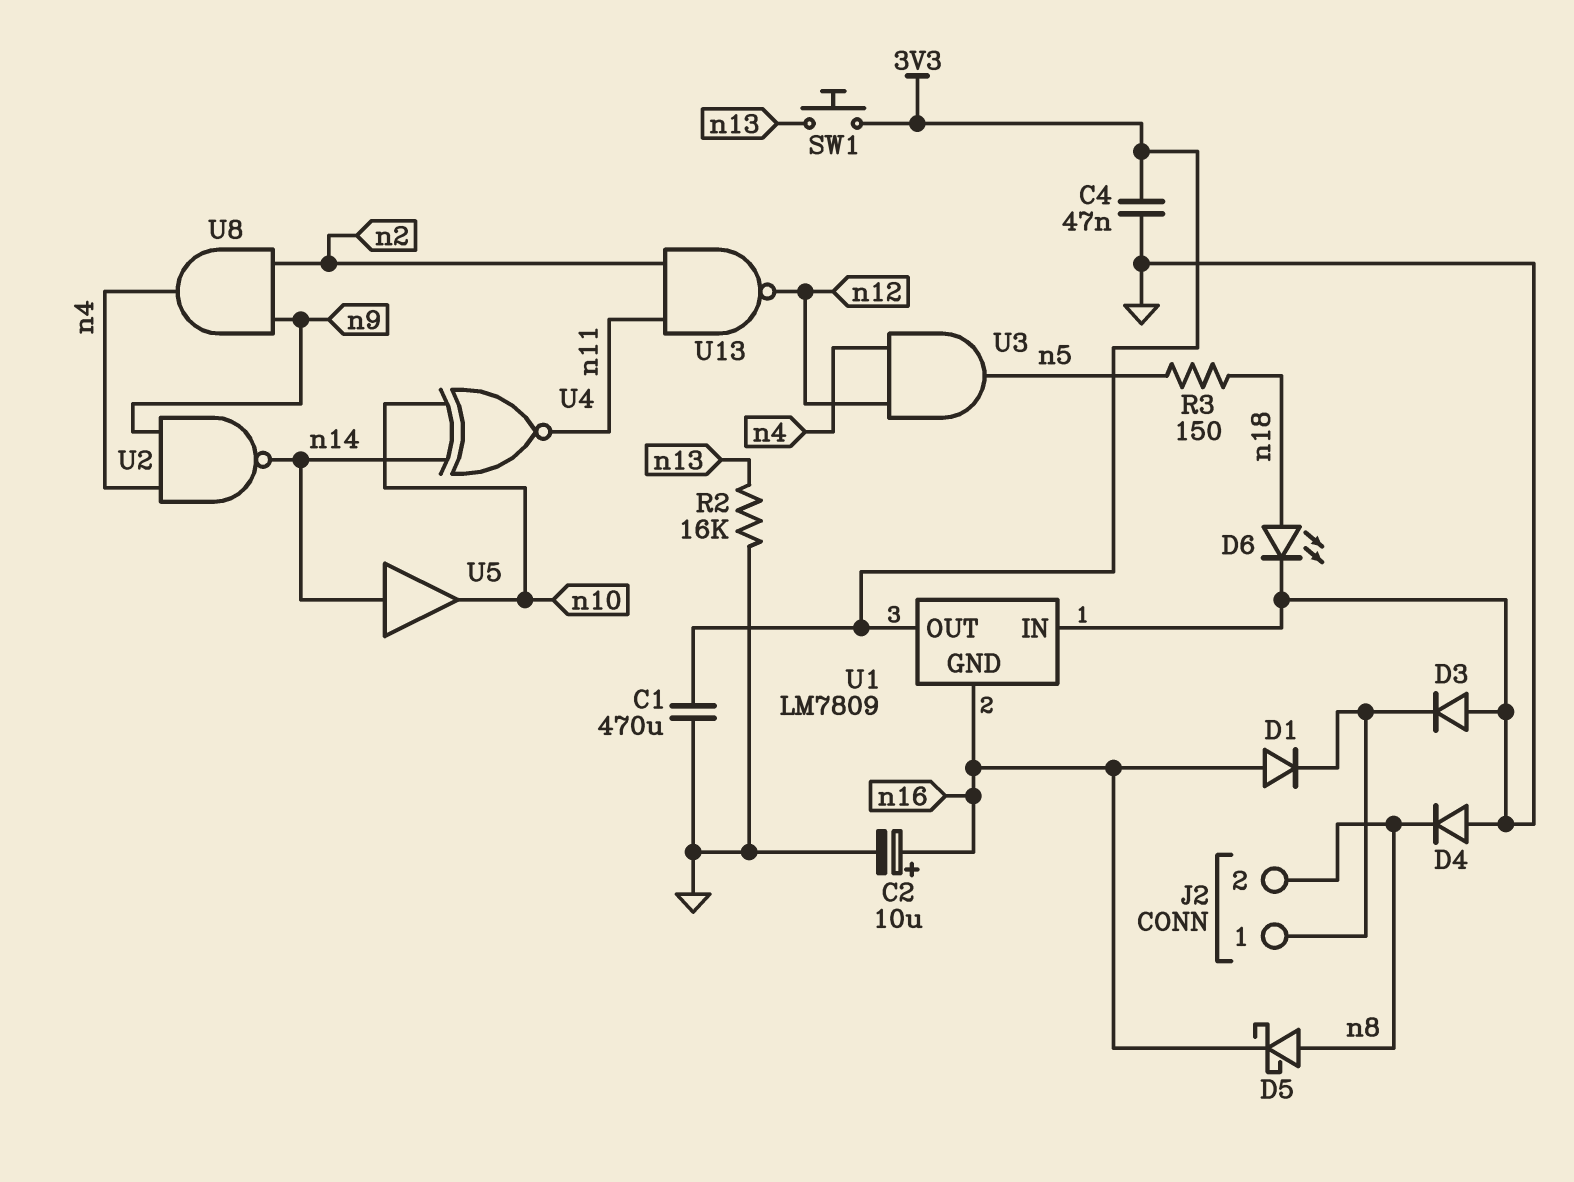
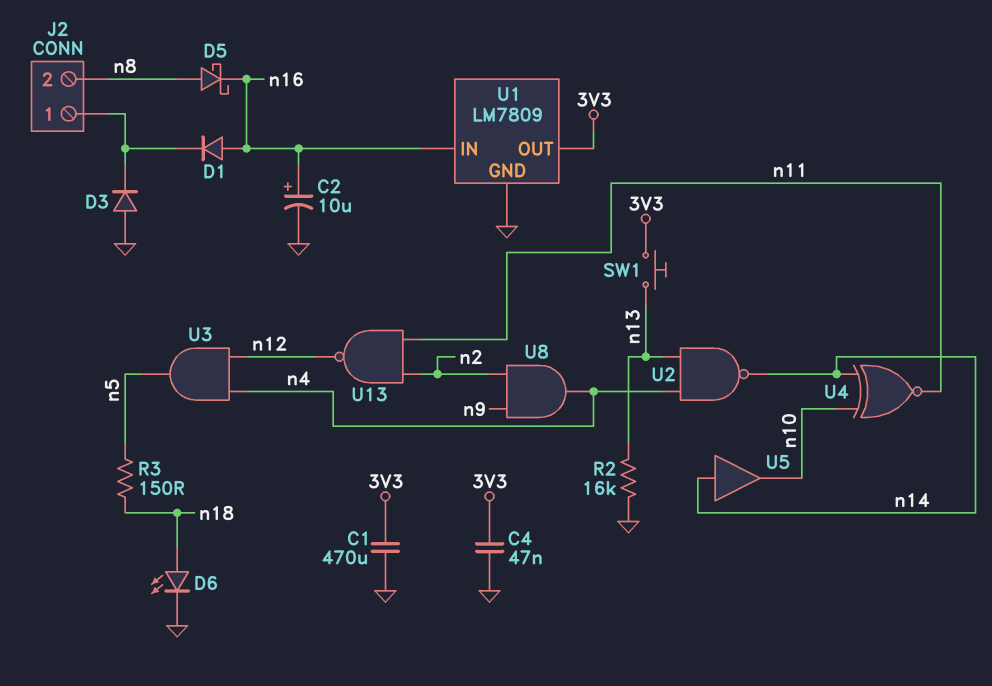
D4: diode (A GND, K n8) -> none
U1 pin GND: n16 -> GND
U1 pin IN: GND -> n16
U2: NAND (in n4, in n9, out n14) -> NAND (in n4, in n13, out n14)

